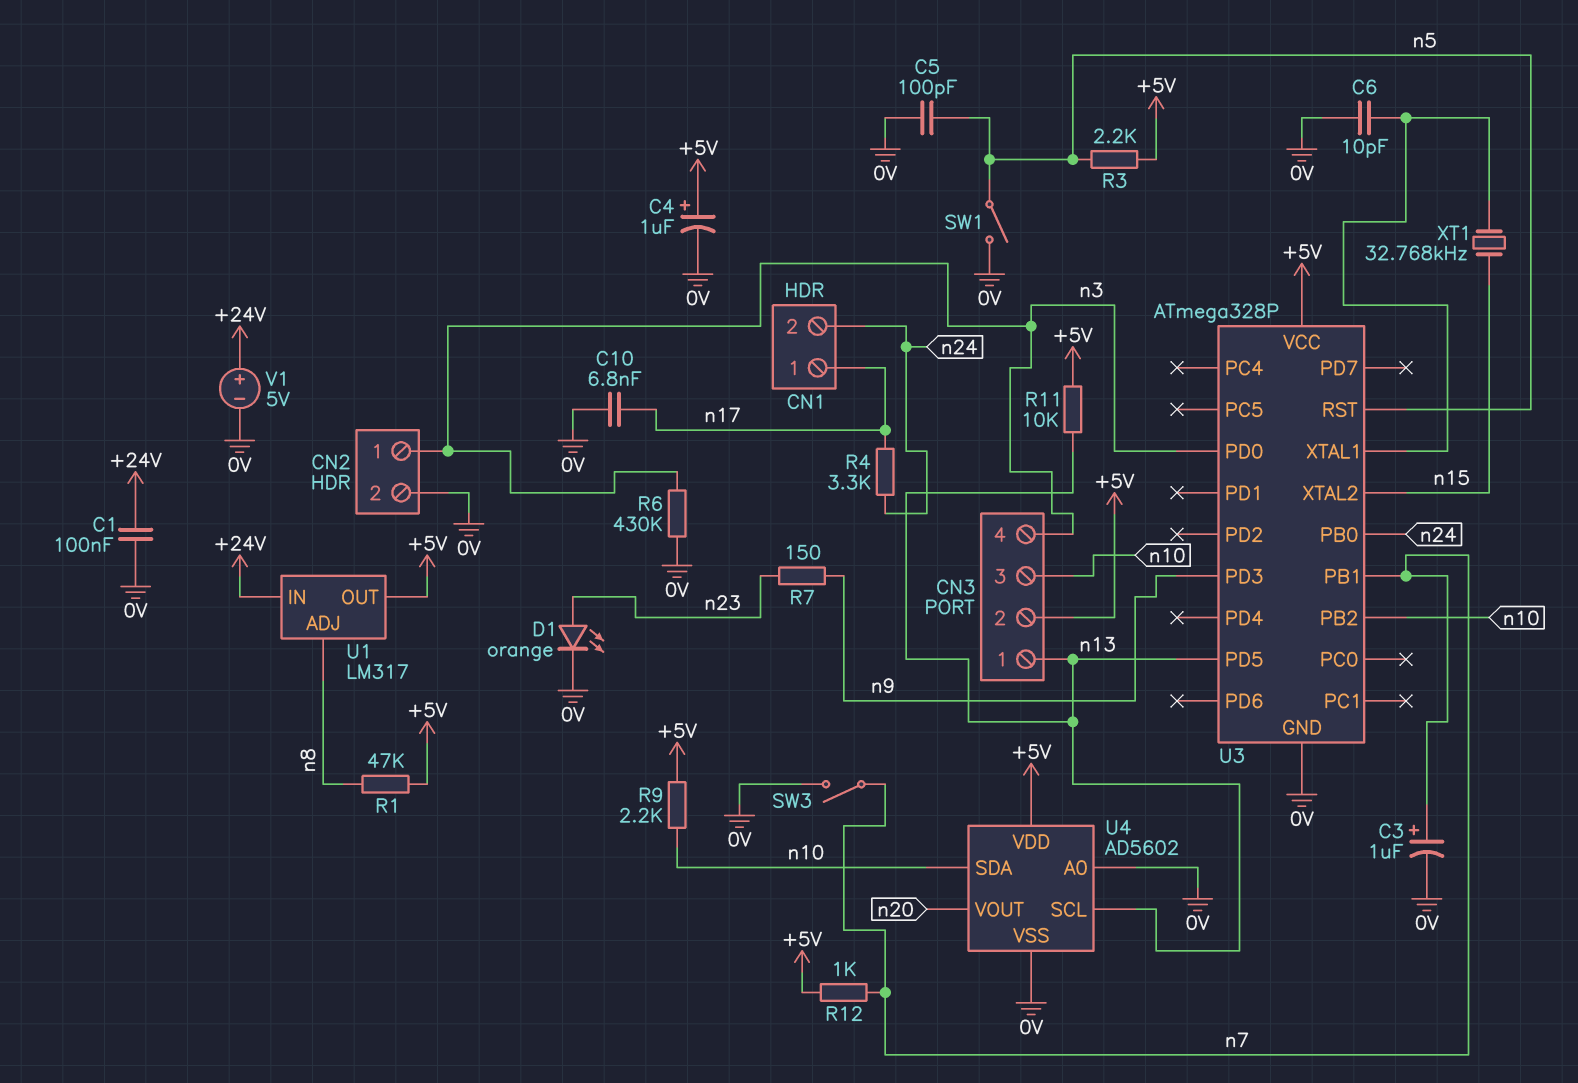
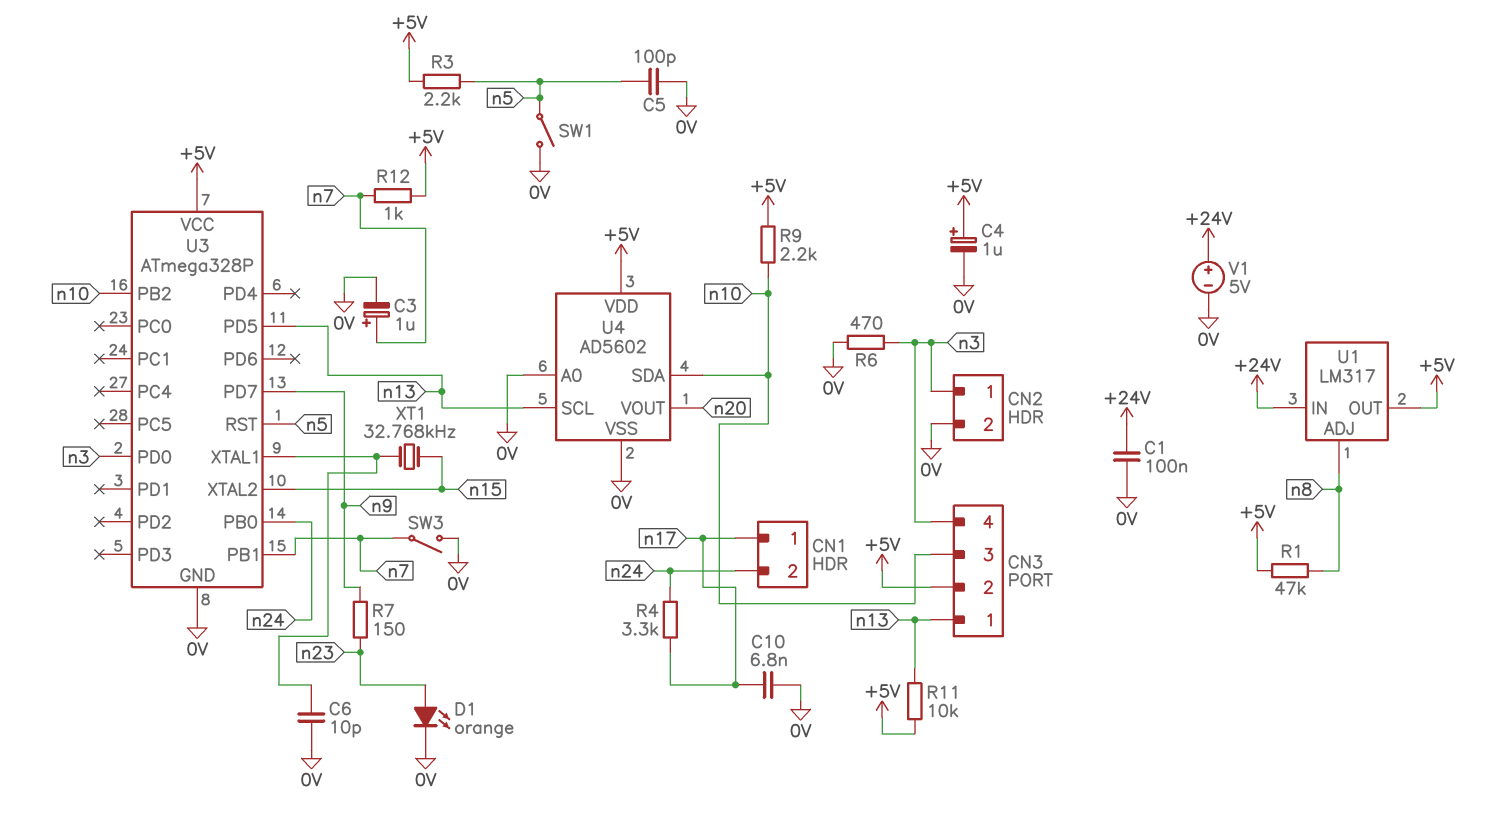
R6: 430k (0V, n3) -> 470 (0V, n3)
U3 pin PD3: n9 -> none
U3 pin PD7: none -> n9

